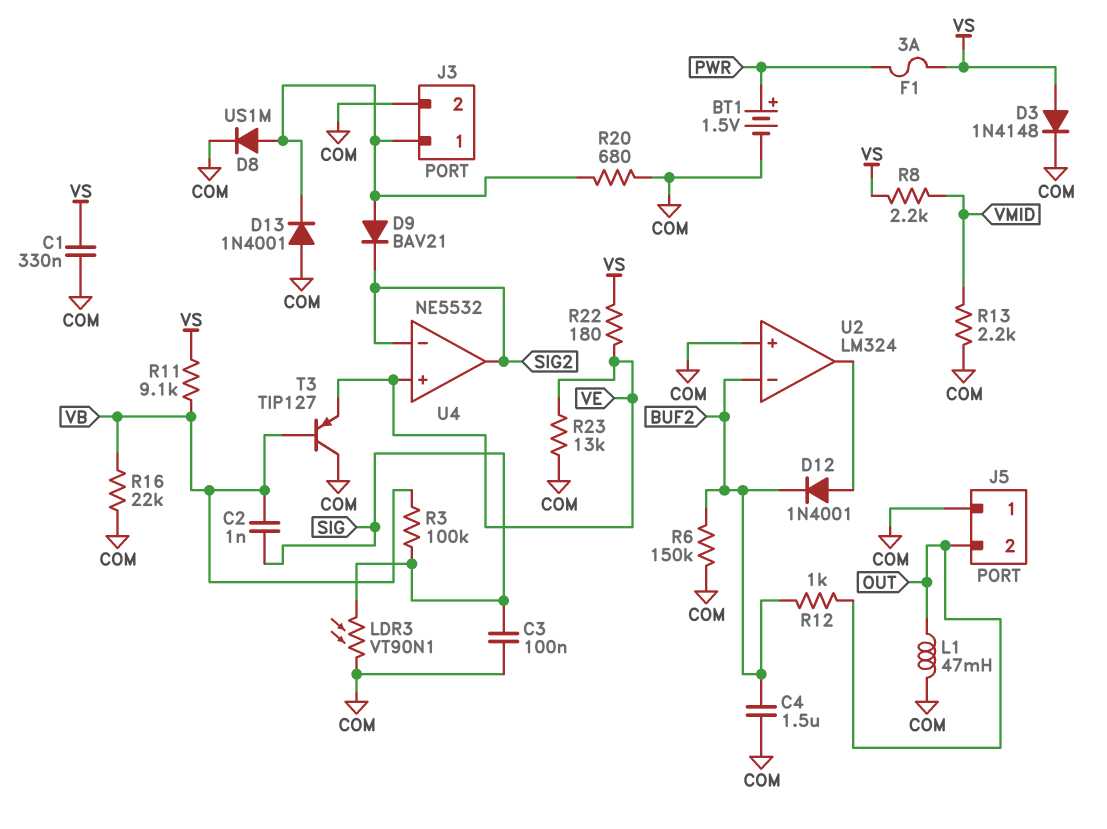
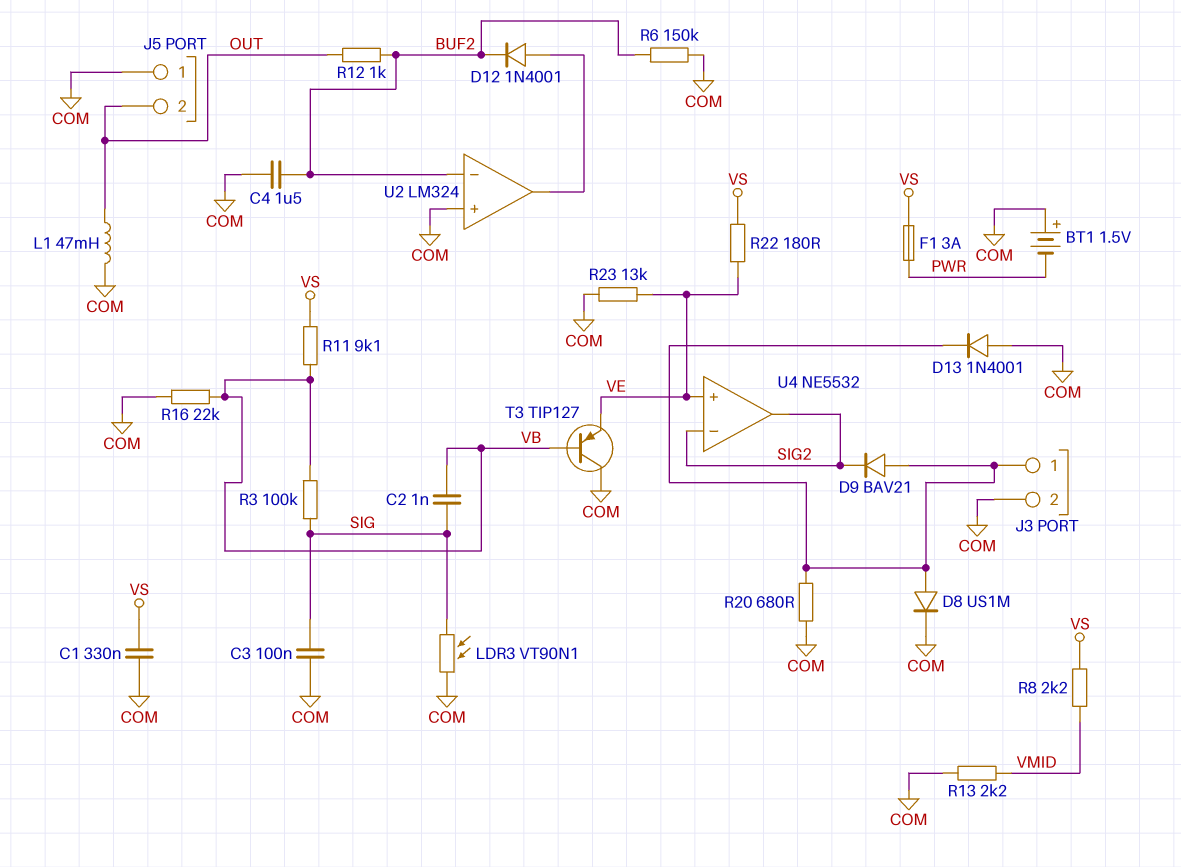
BT1: 1.5V (plus PWR, minus COM) -> 1.5V (plus COM, minus PWR)
D3: diode 1N4148 (A VS, K COM) -> none

